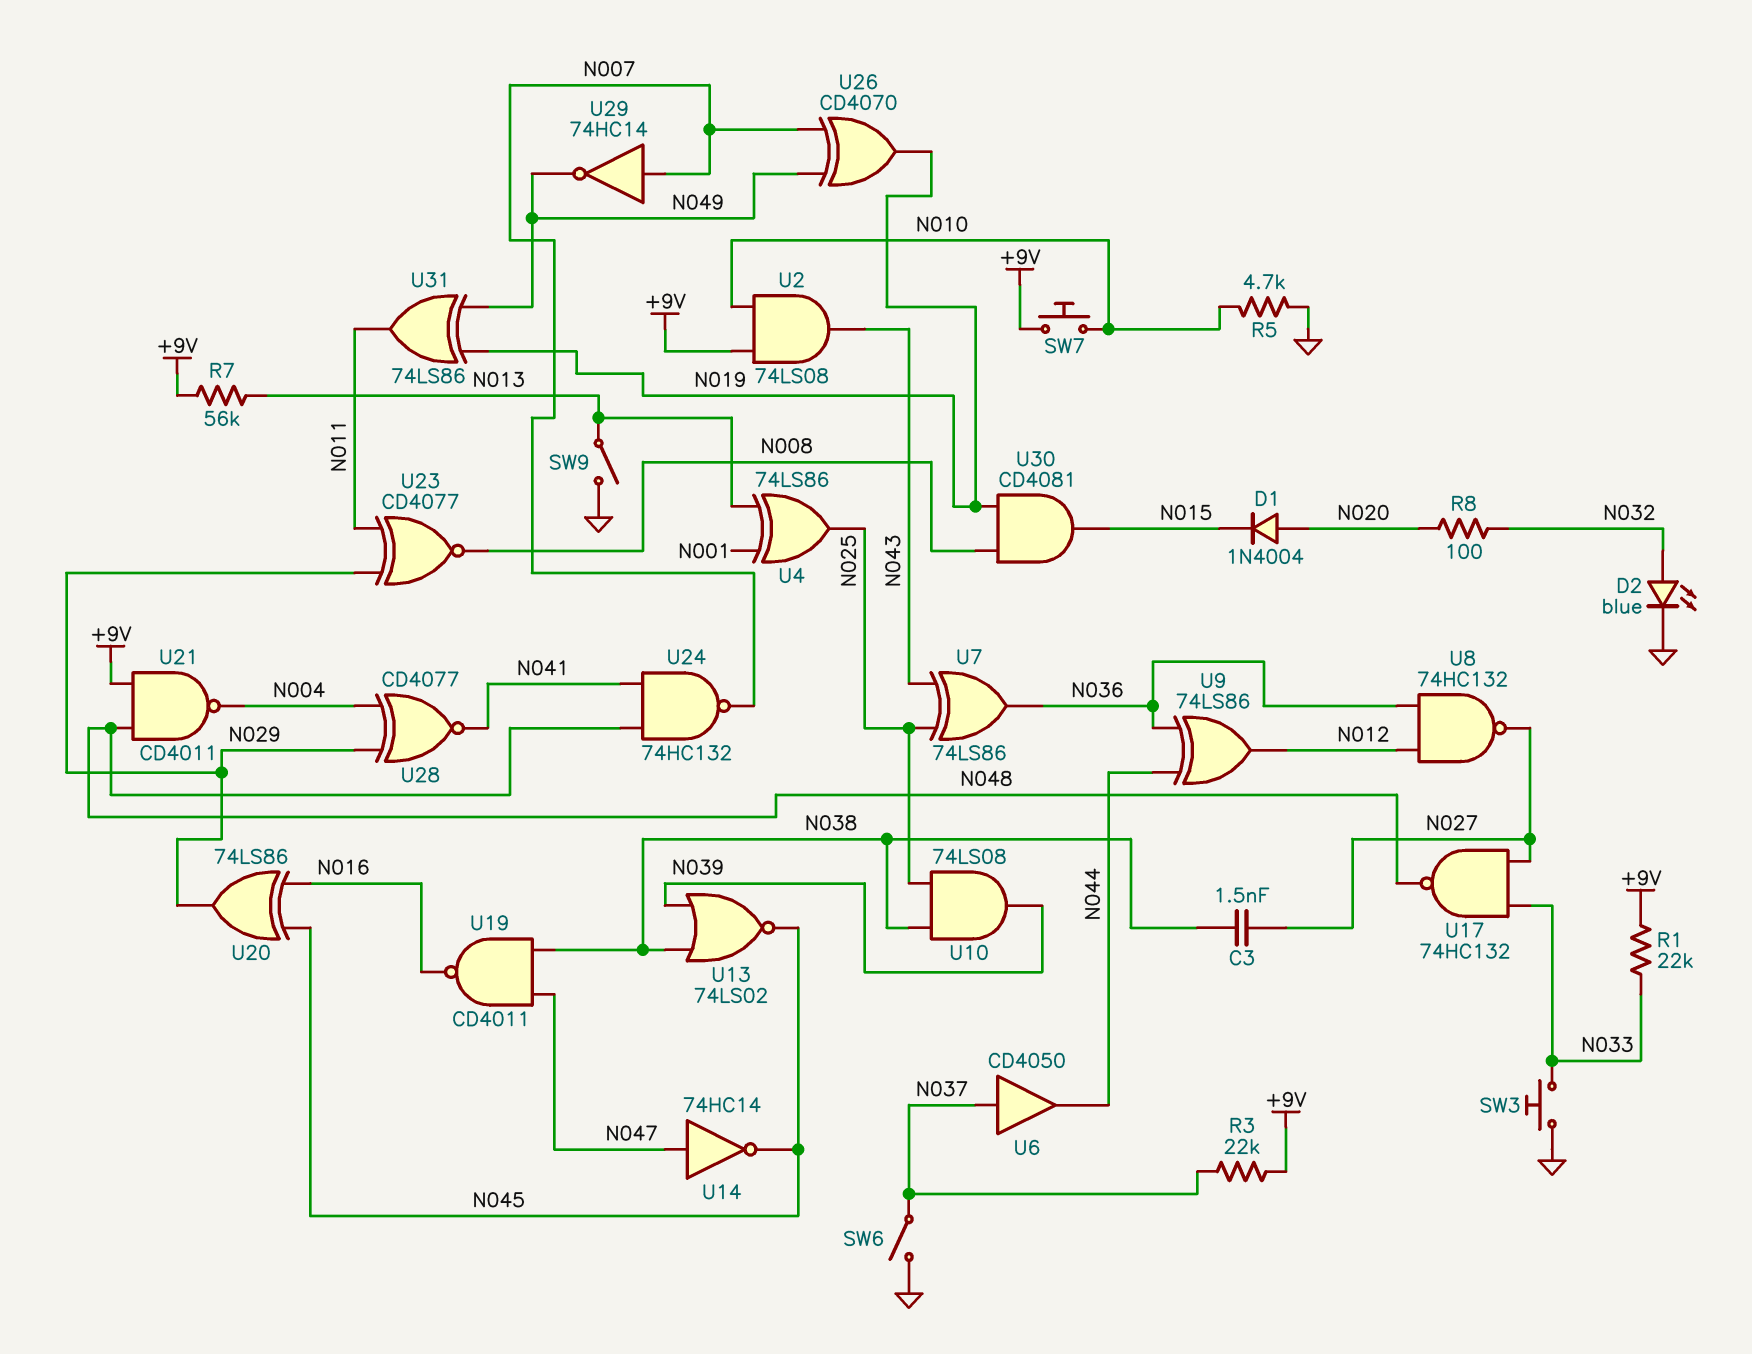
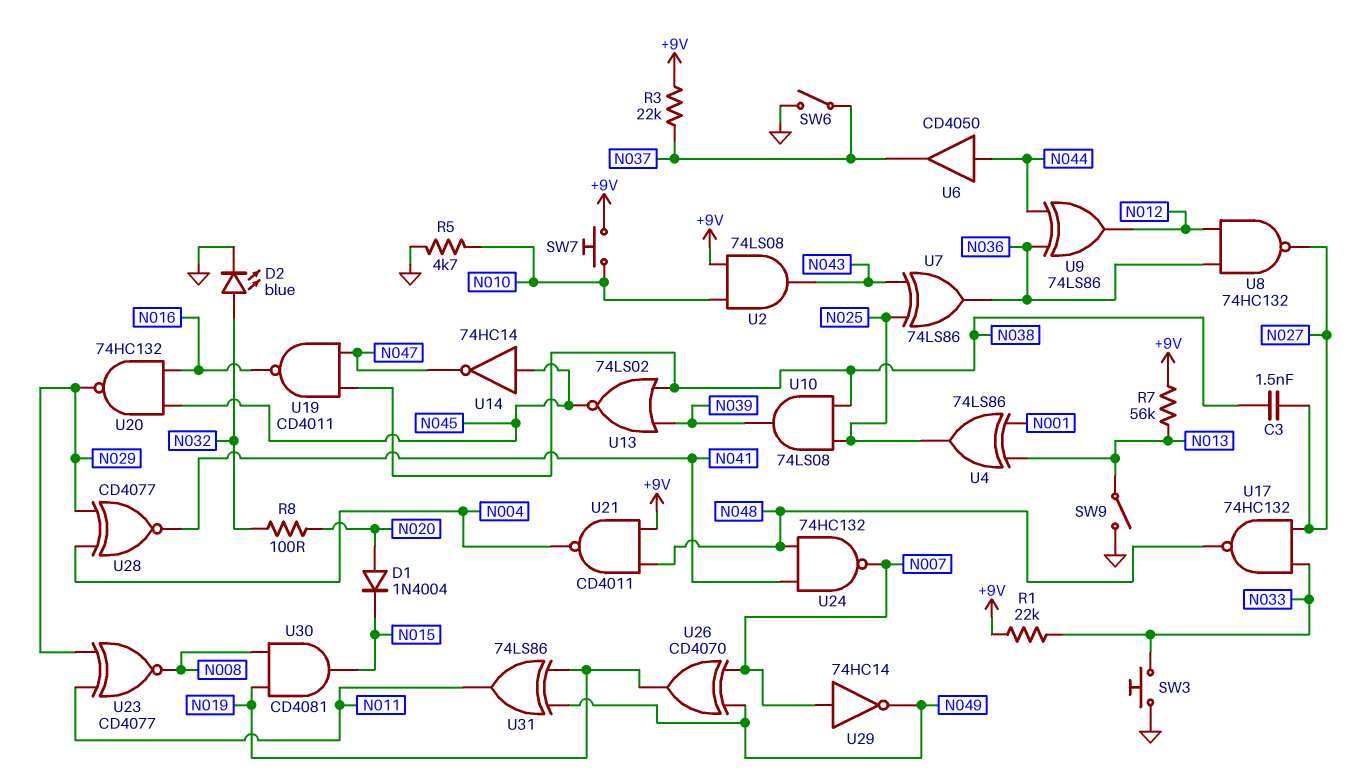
U6: buffer CD4050 (in N037, out N044) -> buffer CD4050 (in N044, out N037)
U14: NOT 74HC14 (in N047, out N045) -> NOT 74HC14 (in N045, out N047)
U20: XOR 74LS86 (in N016, in N045, out N029) -> NAND 74HC132 (in N016, in N045, out N029)

